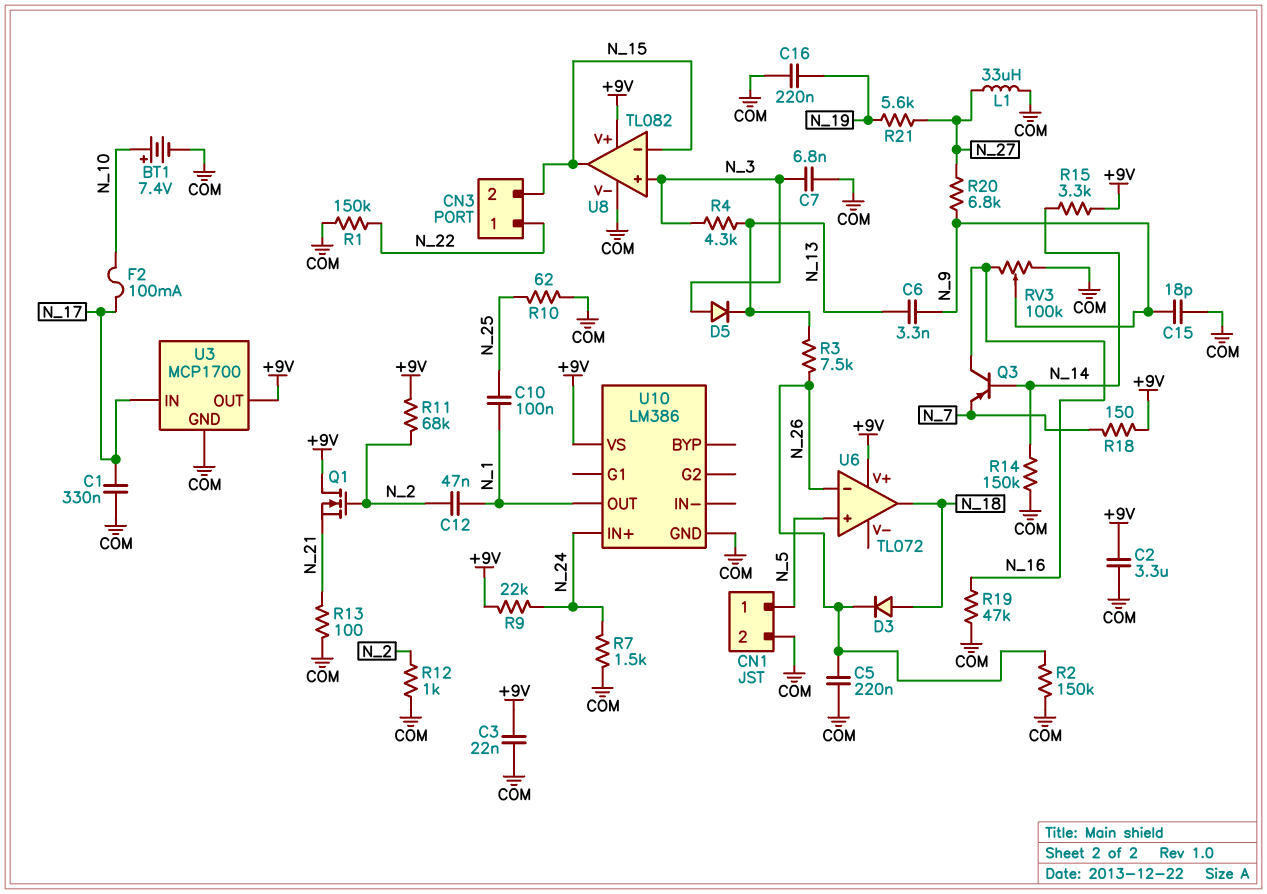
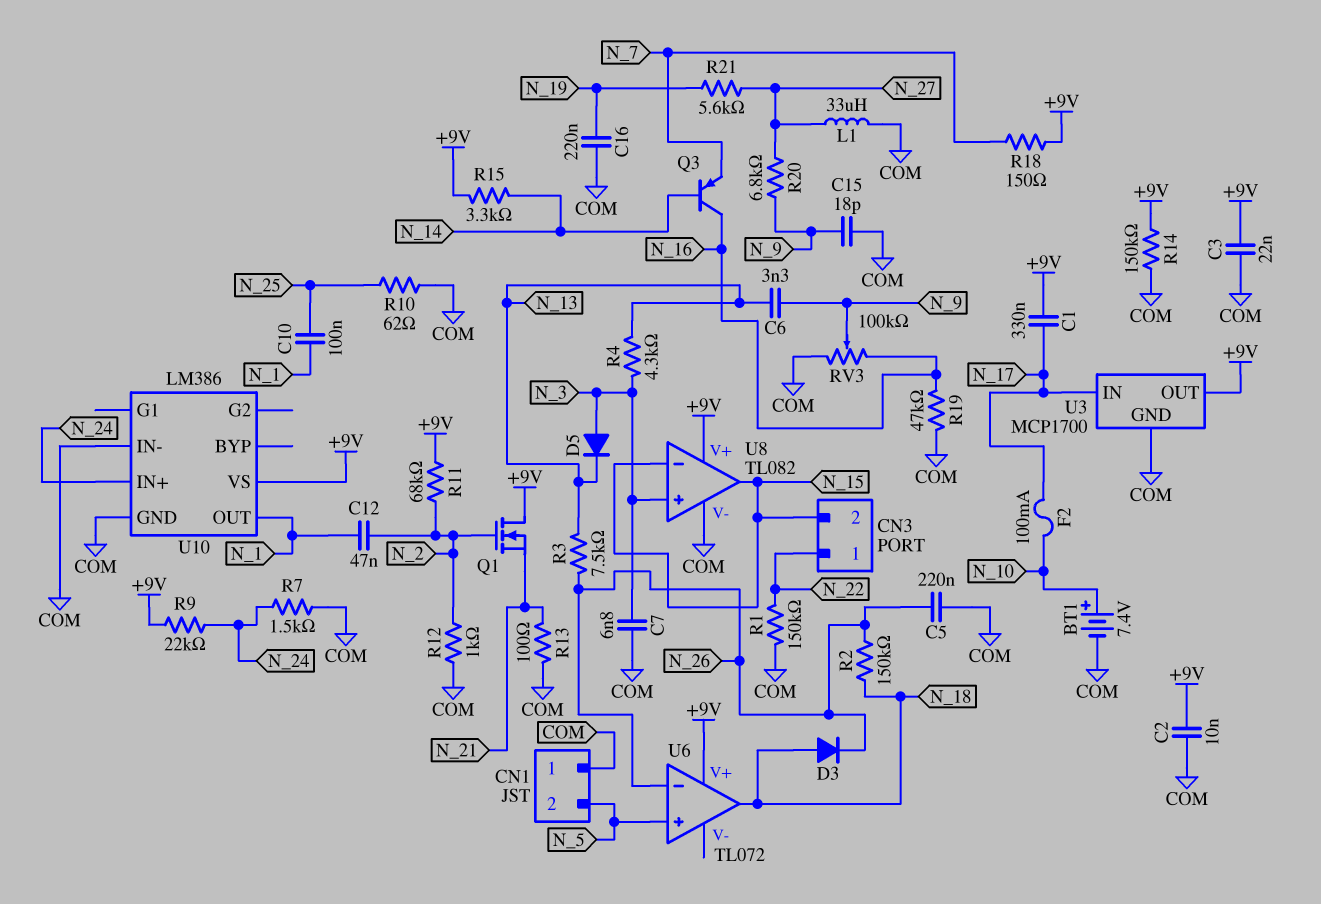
C1: 330nF (COM, N_17) -> 330nF (+9V, N_17)
C2: 3.3uF (+9V, COM) -> 10nF (+9V, COM)
CN1 pin 1: N_5 -> COM
CN1 pin 2: COM -> N_5
R2: 150k (COM, N_26) -> 150k (N_18, N_26)
R14: 150k (COM, N_14) -> 150k (+9V, COM)
U10 pin IN-: none -> COM

